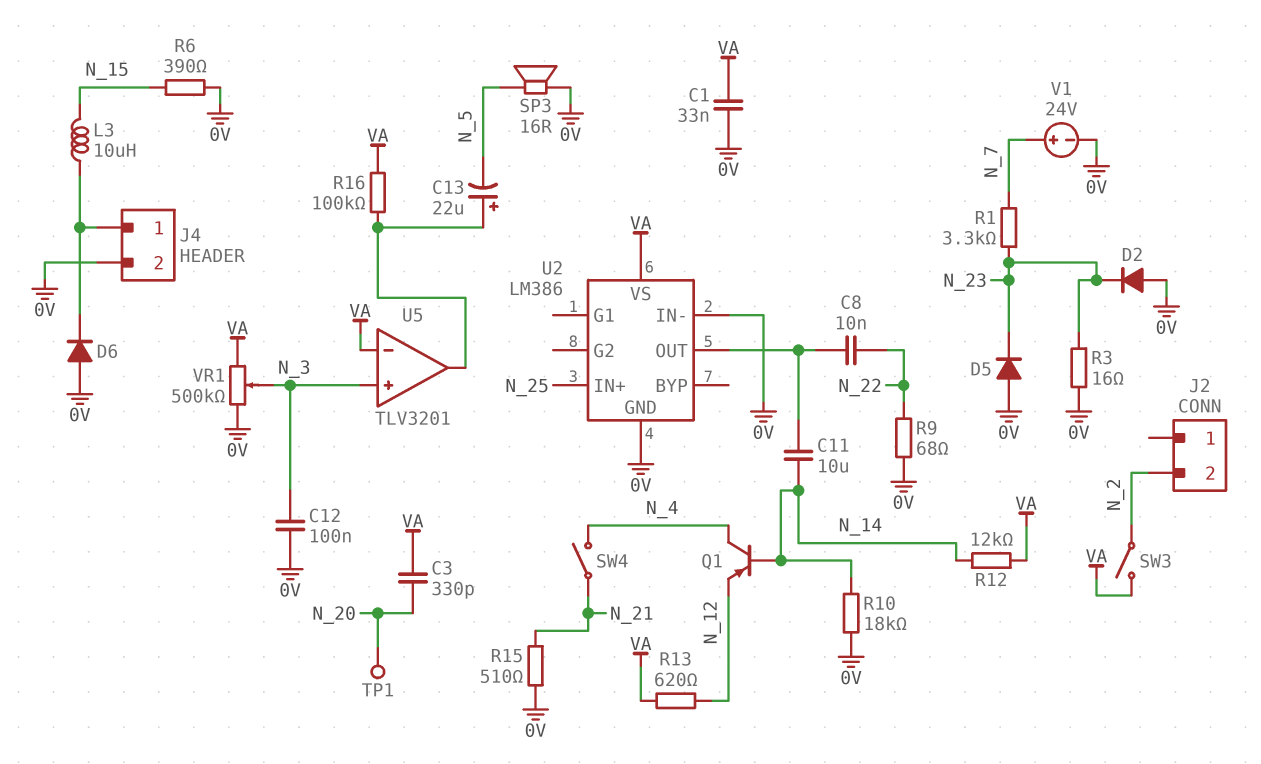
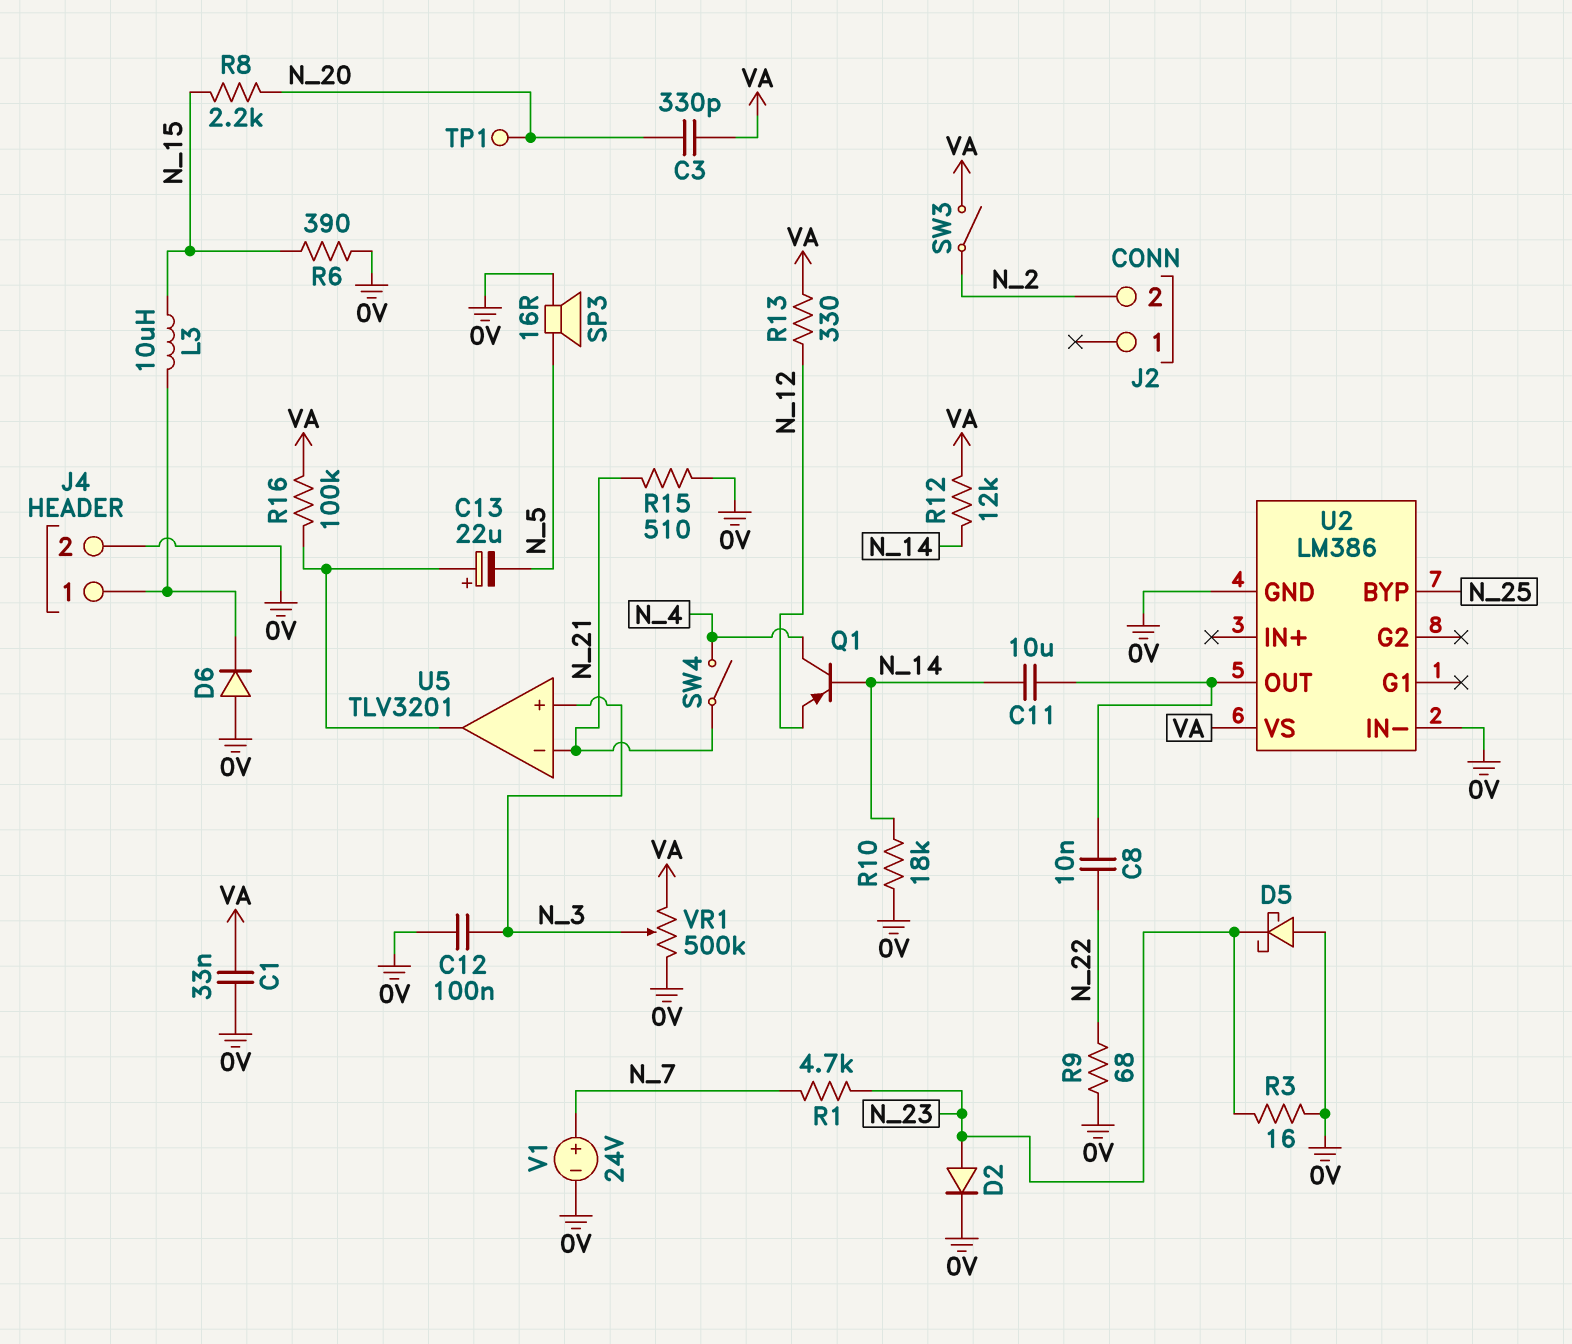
D2: diode (A 0V, K N_23) -> diode (A N_23, K 0V)
D5: diode (A 0V, K N_23) -> schottky (A 0V, K N_23)
R1: 3.3k (N_7, N_23) -> 4.7k (N_7, N_23)
R8: none -> 2.2k (N_15, N_20)
R13: 620 (N_12, VA) -> 330 (N_12, VA)
U2 pin BYP: none -> N_25
U2 pin IN+: N_25 -> none
U5 pin in-: VA -> N_21

